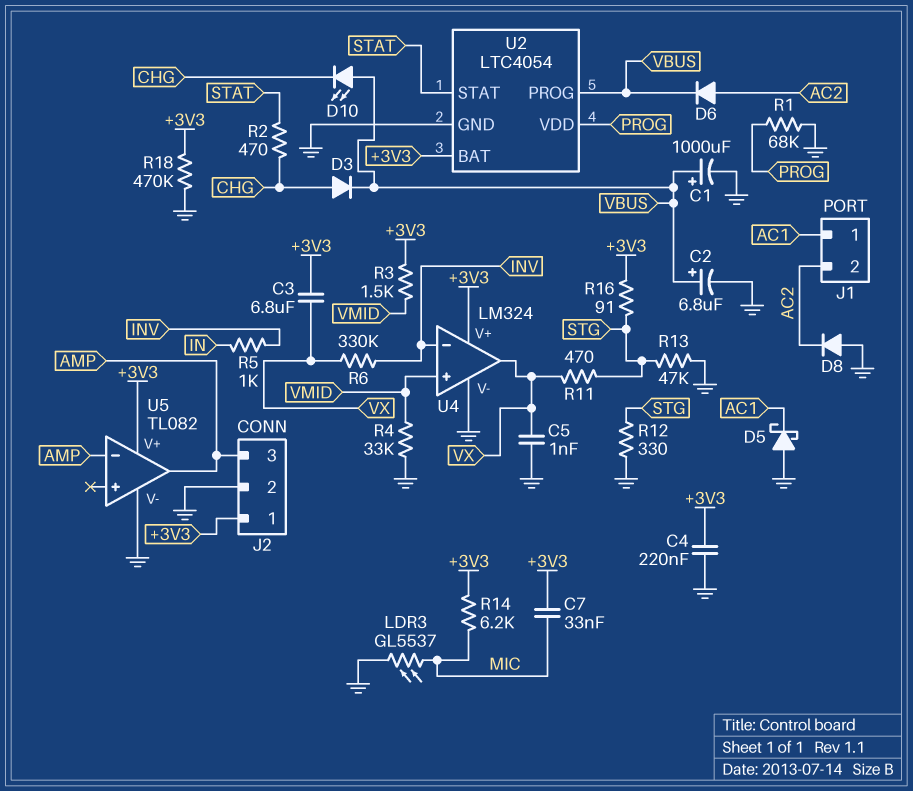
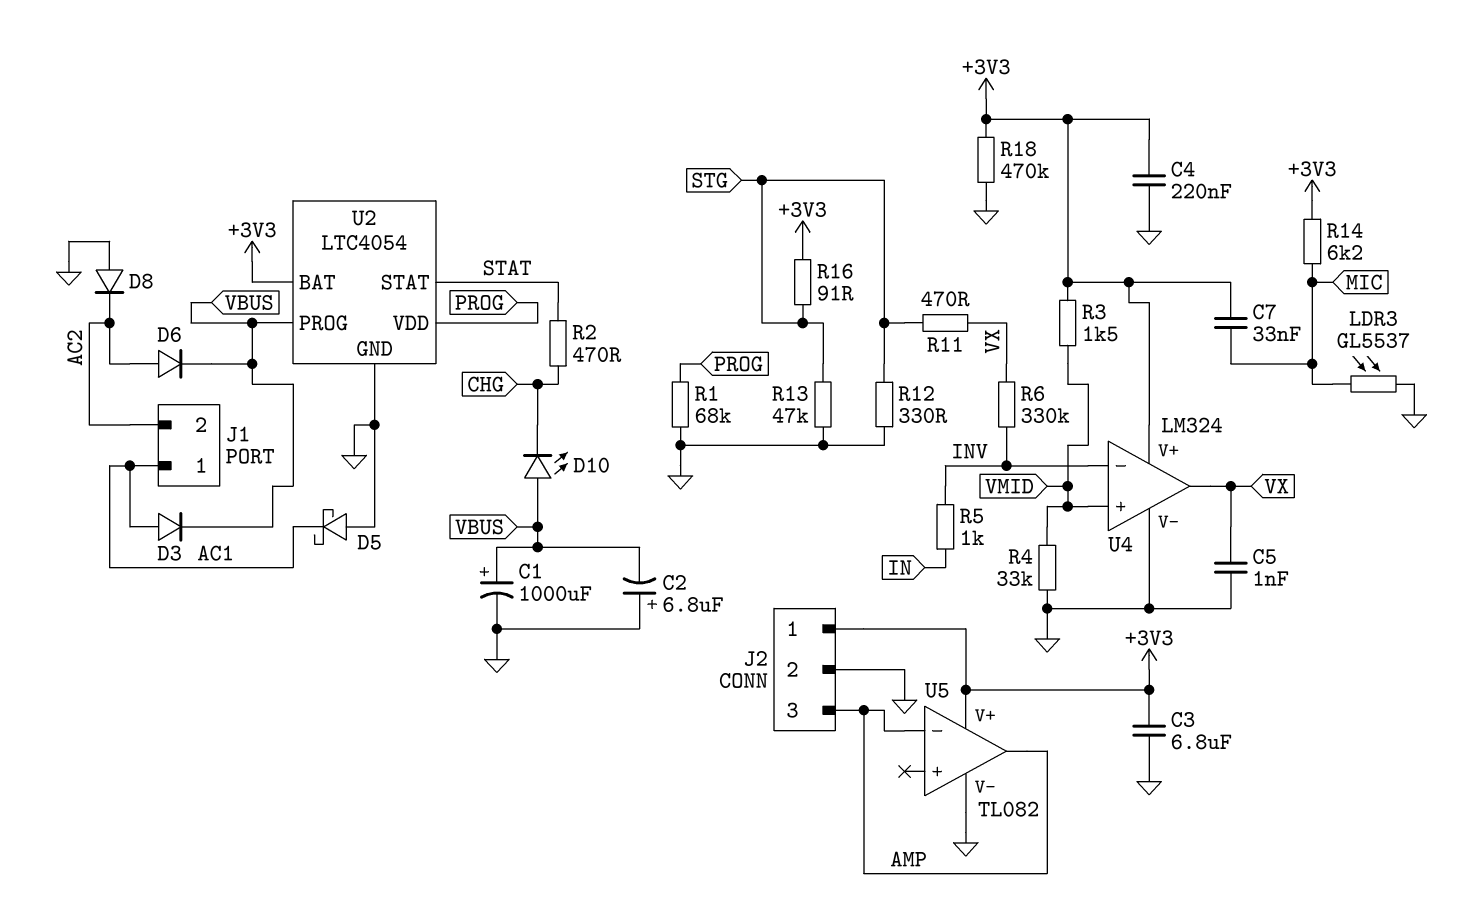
C2: 6.8uF (plus VBUS, minus GND) -> 6.8uF (plus GND, minus VBUS)
C3: 6.8uF (+3V3, VX) -> 6.8uF (+3V3, GND)
D3: diode (A CHG, K VBUS) -> diode (A AC1, K VBUS)

